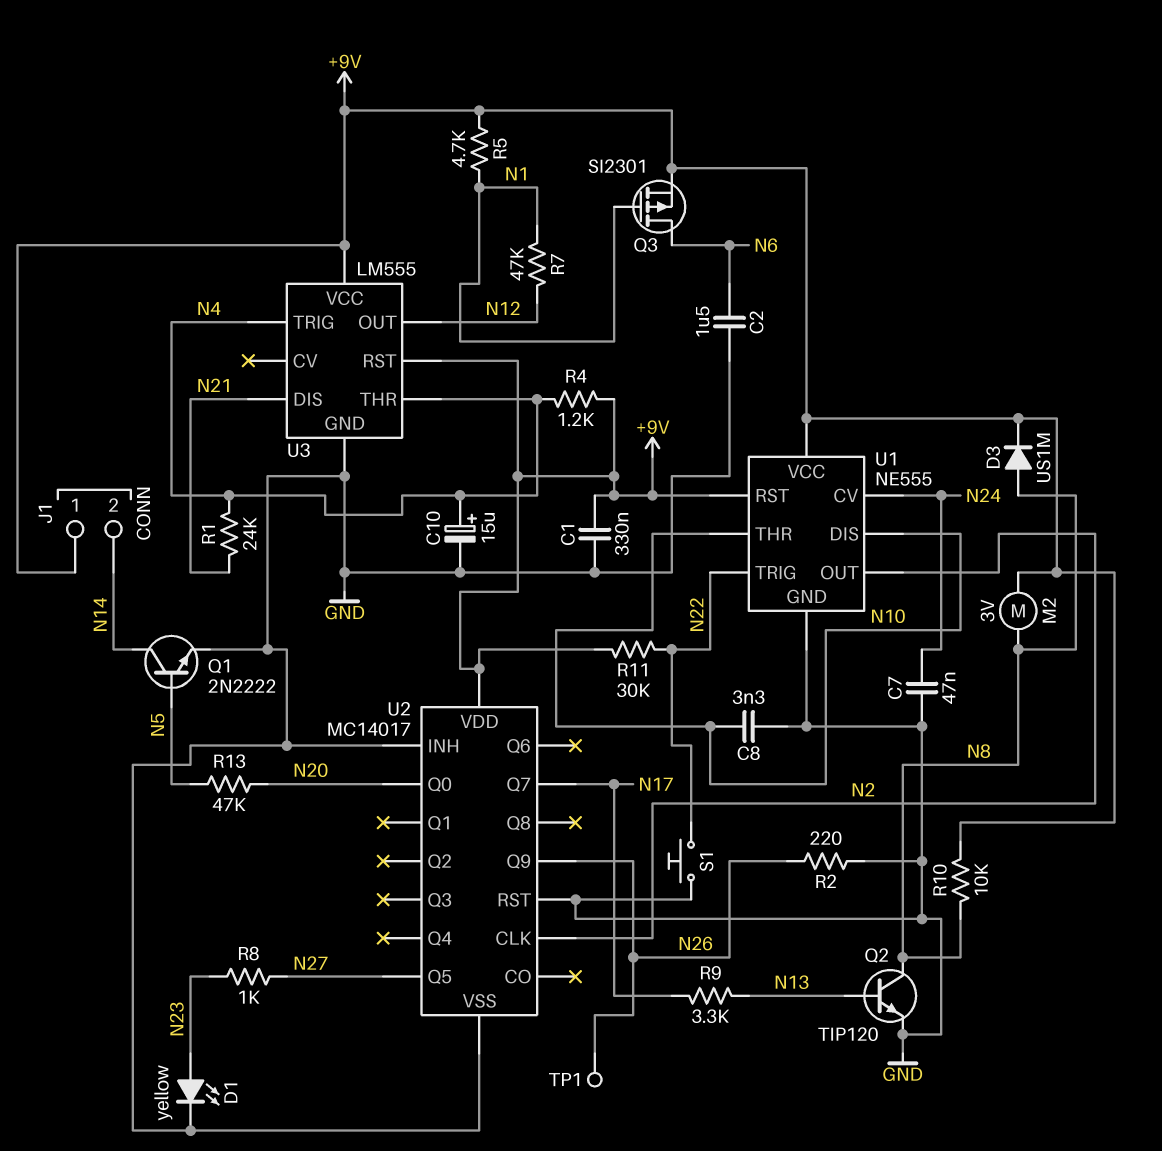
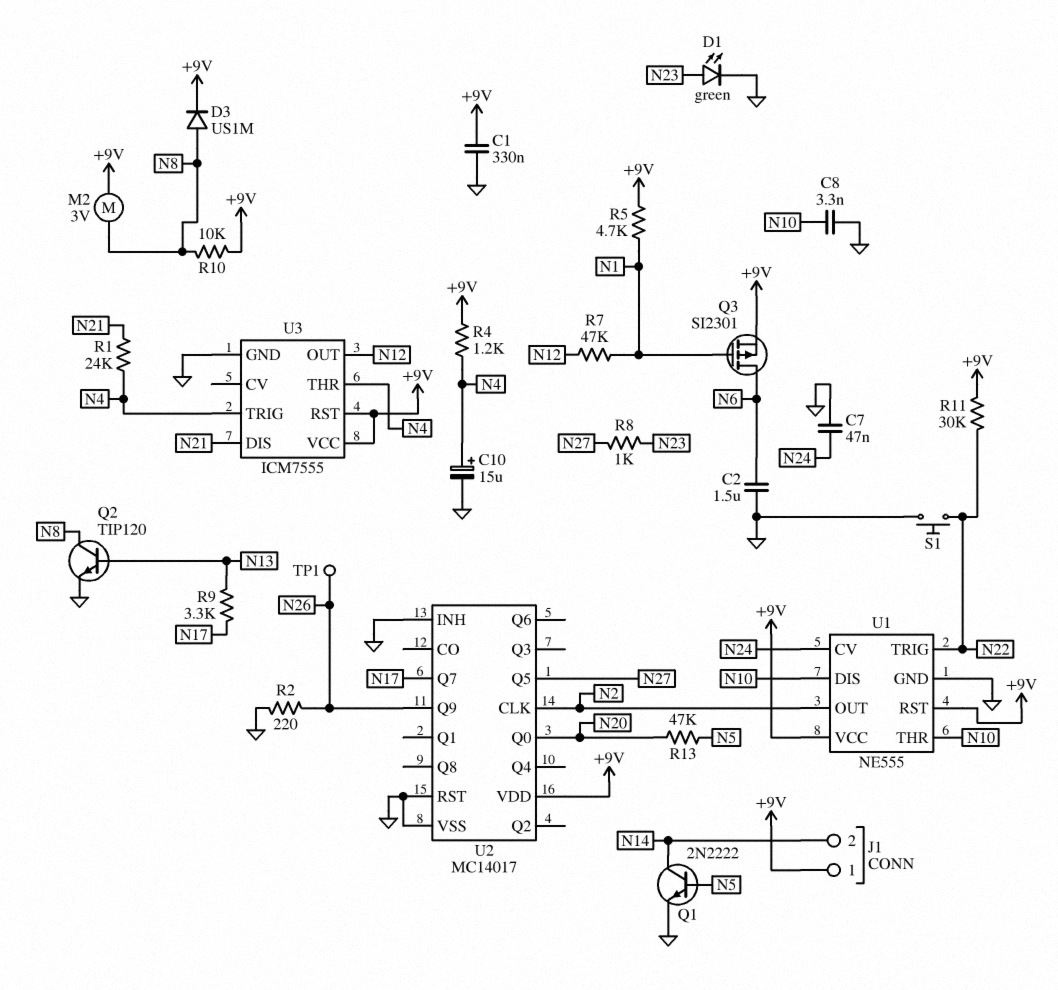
D1: LED yellow (A N23, K GND) -> LED green (A N23, K GND)
U3: LM555 -> ICM7555

